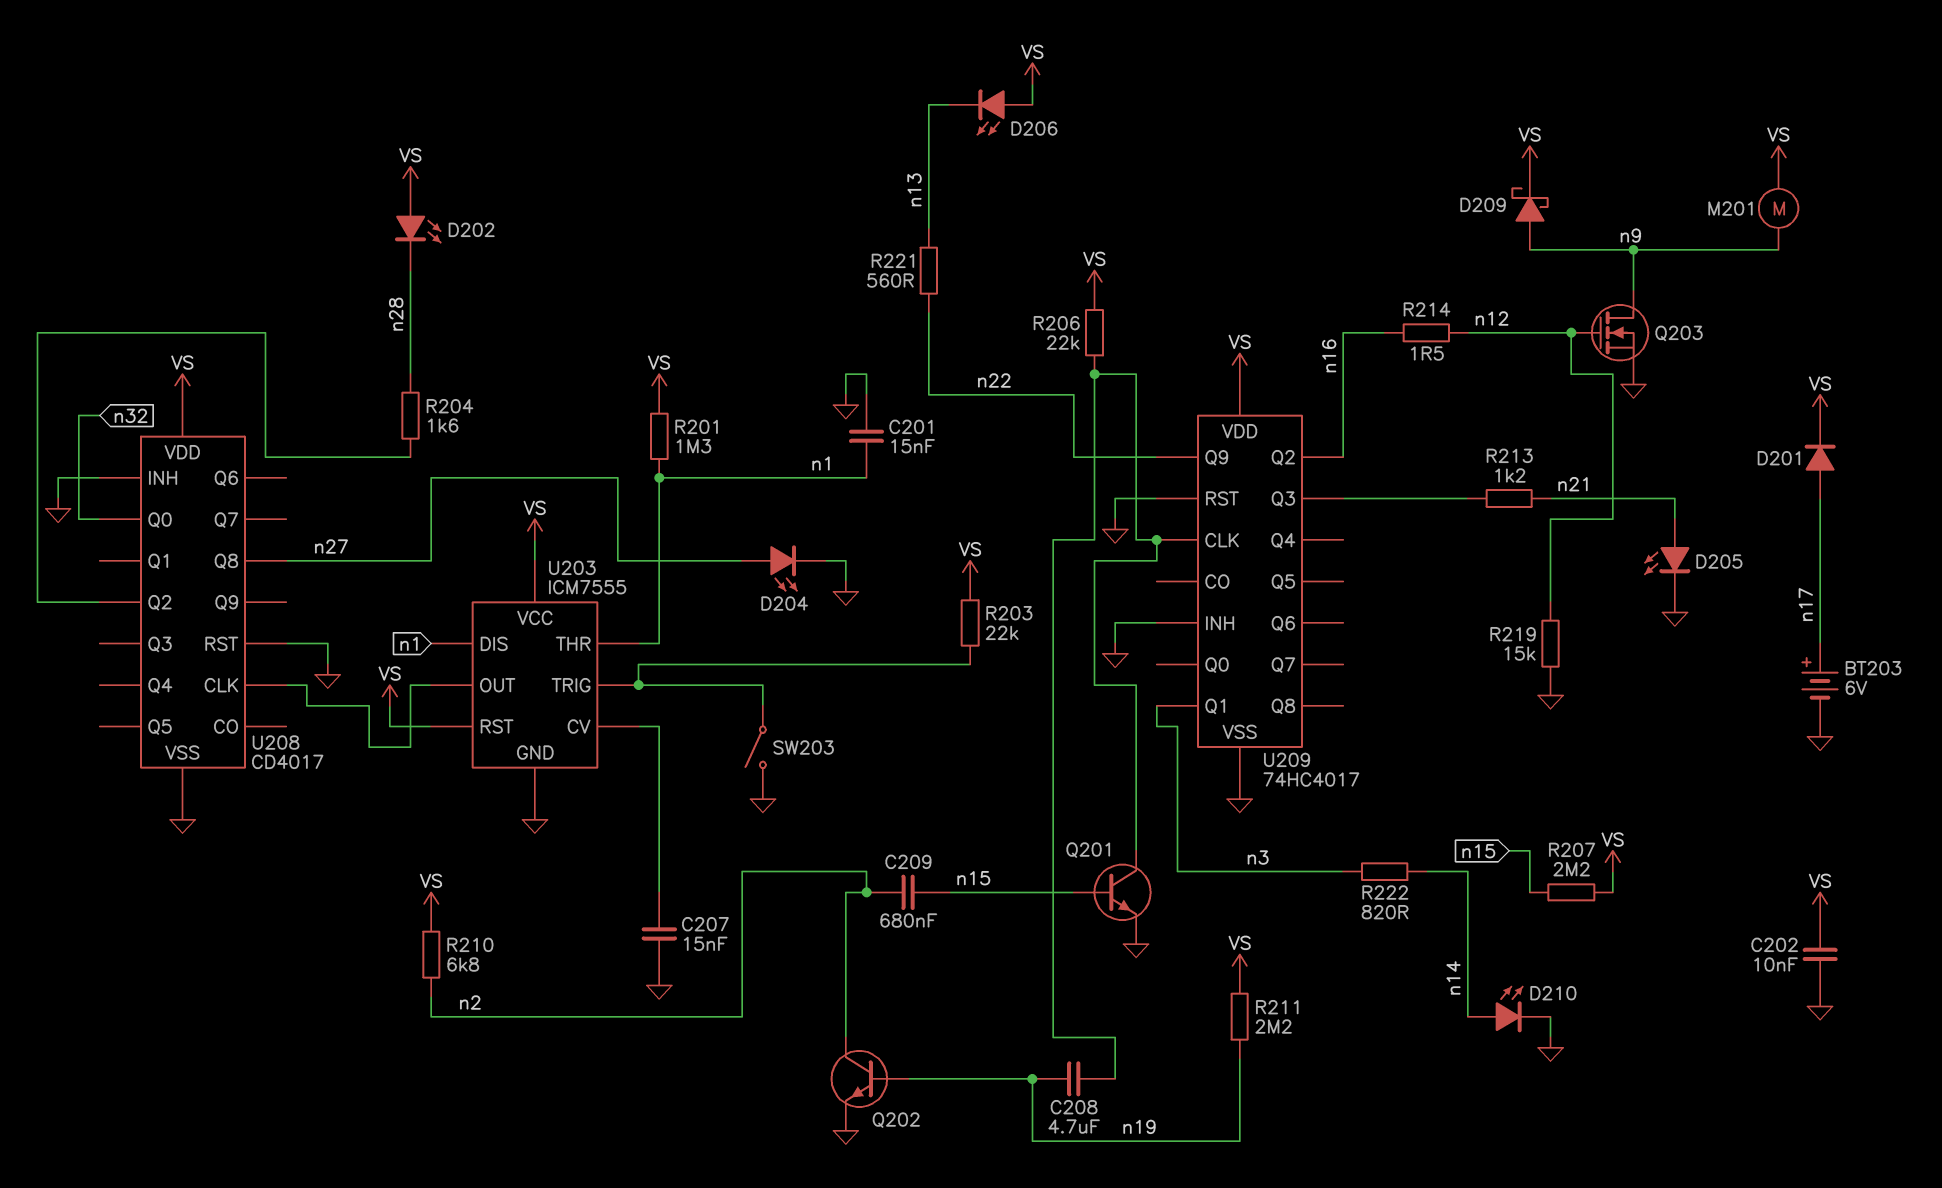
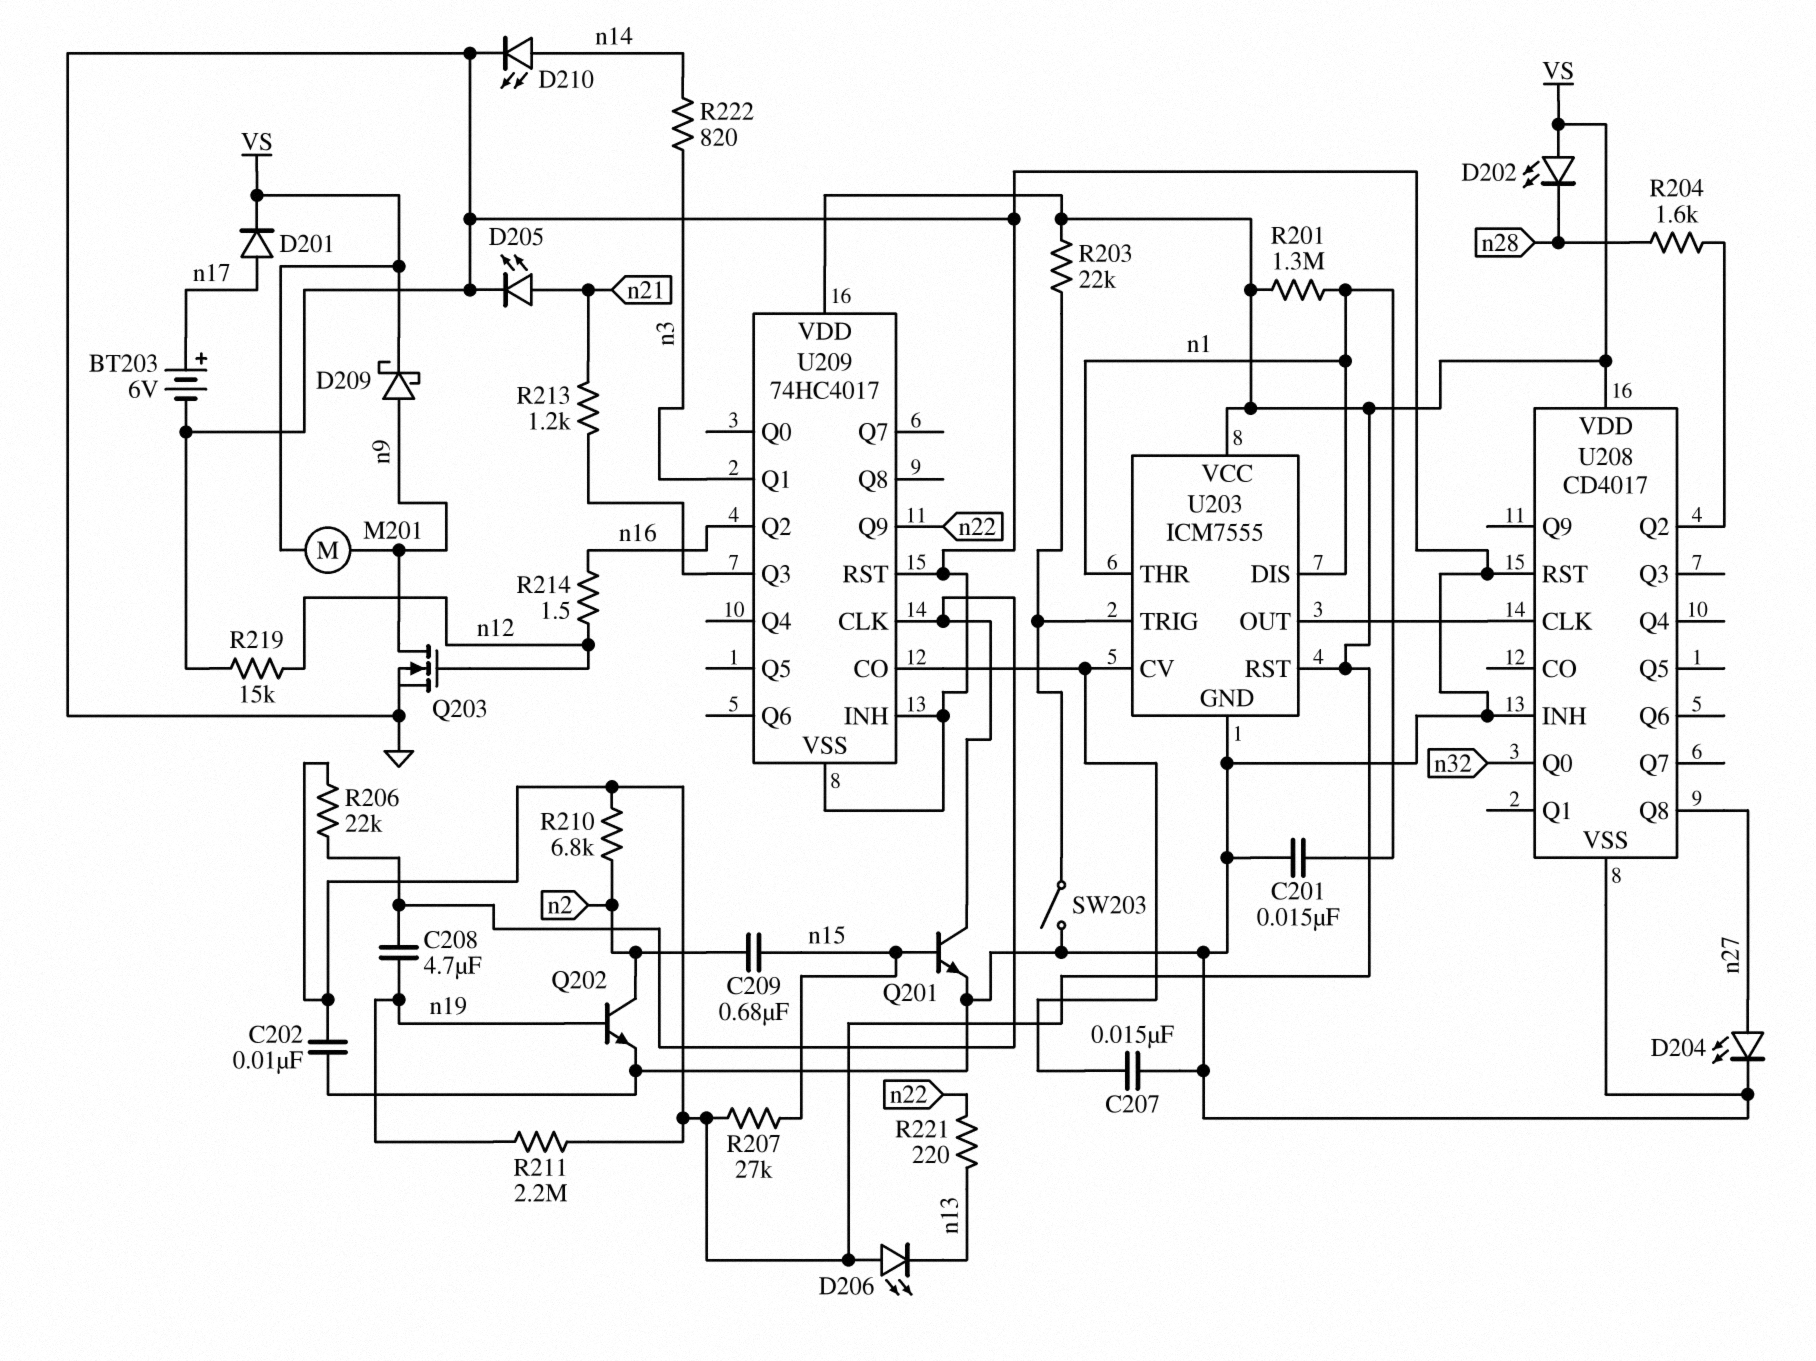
R207: 2.2M (VS, n15) -> 27k (VS, n15)
R221: 560 (n13, n22) -> 220 (n13, n22)
U209 pin CO: none -> U203/CV

